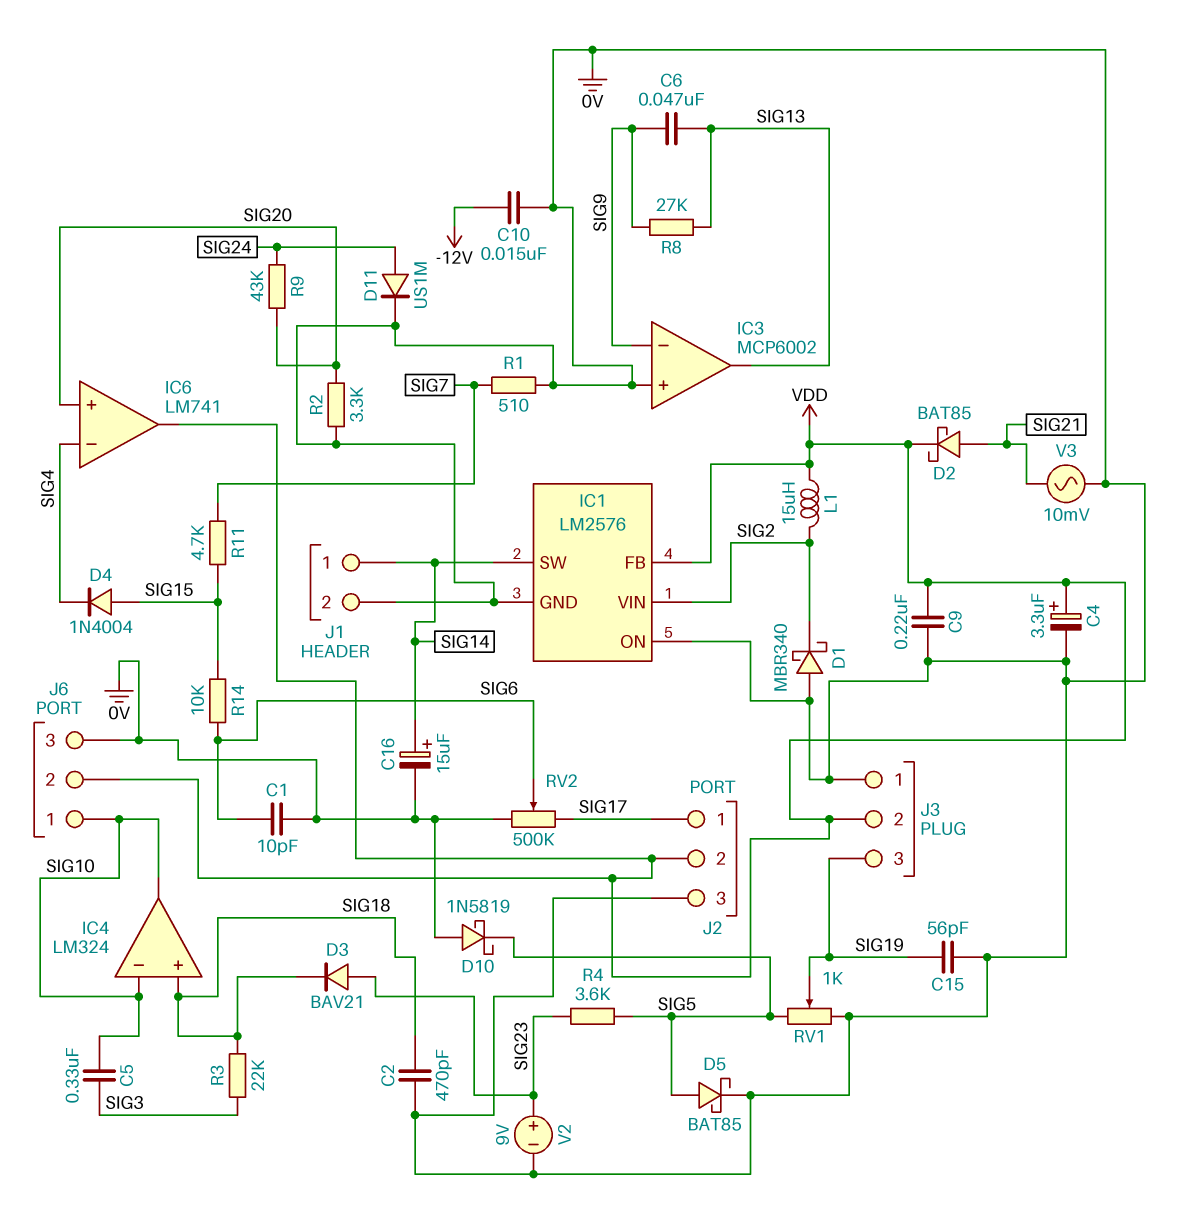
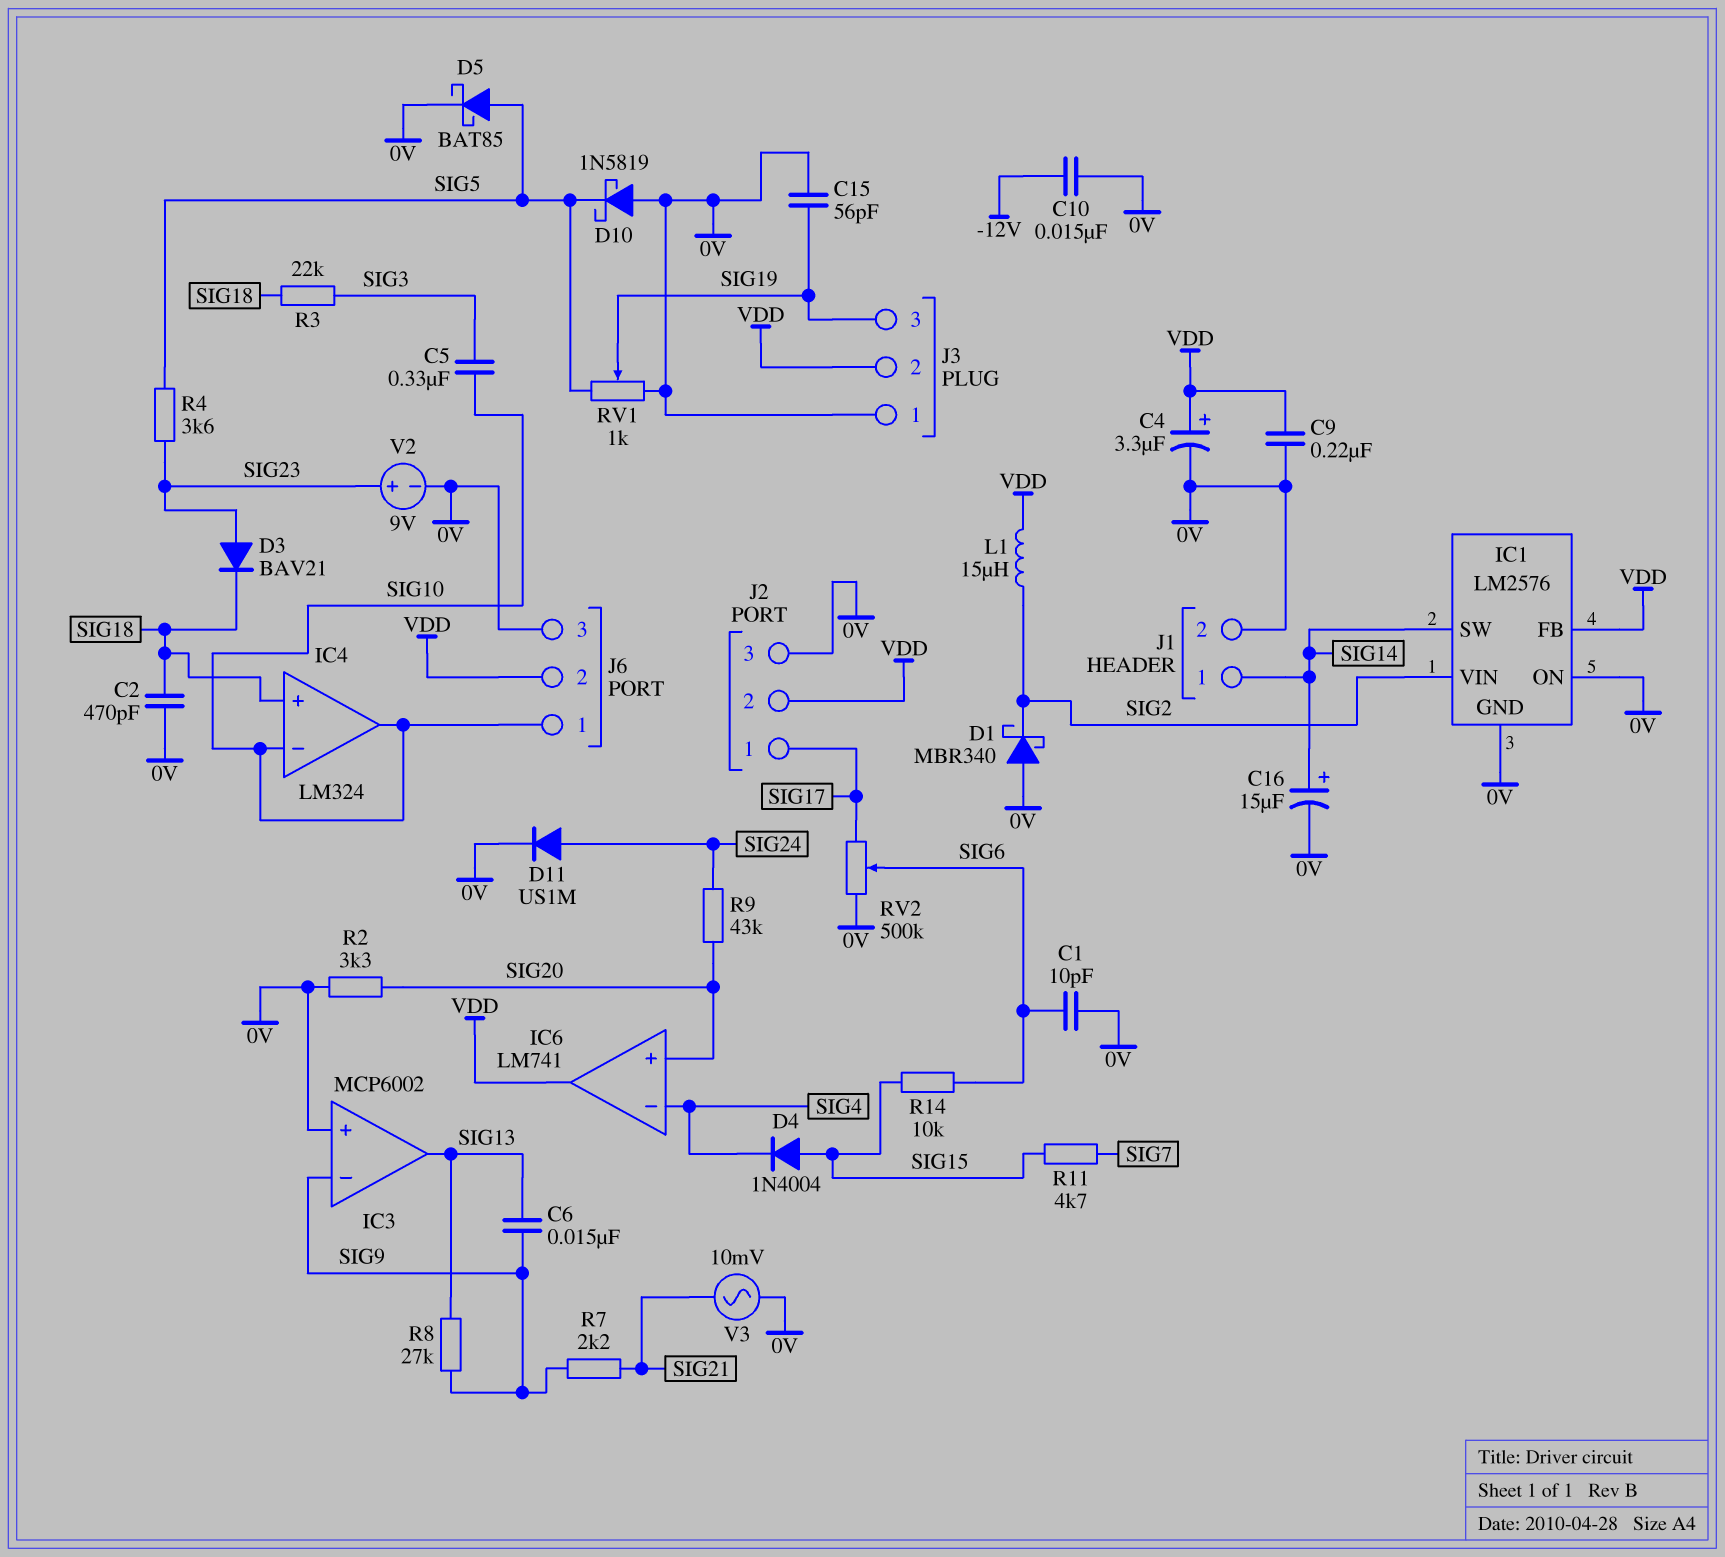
C6: 47nF (SIG9, SIG13) -> 15nF (SIG9, SIG13)
D2: schottky BAT85 (A SIG21, K VDD) -> none
R1: 510 (0V, SIG7) -> none
R7: none -> 2.2k (SIG9, SIG21)

